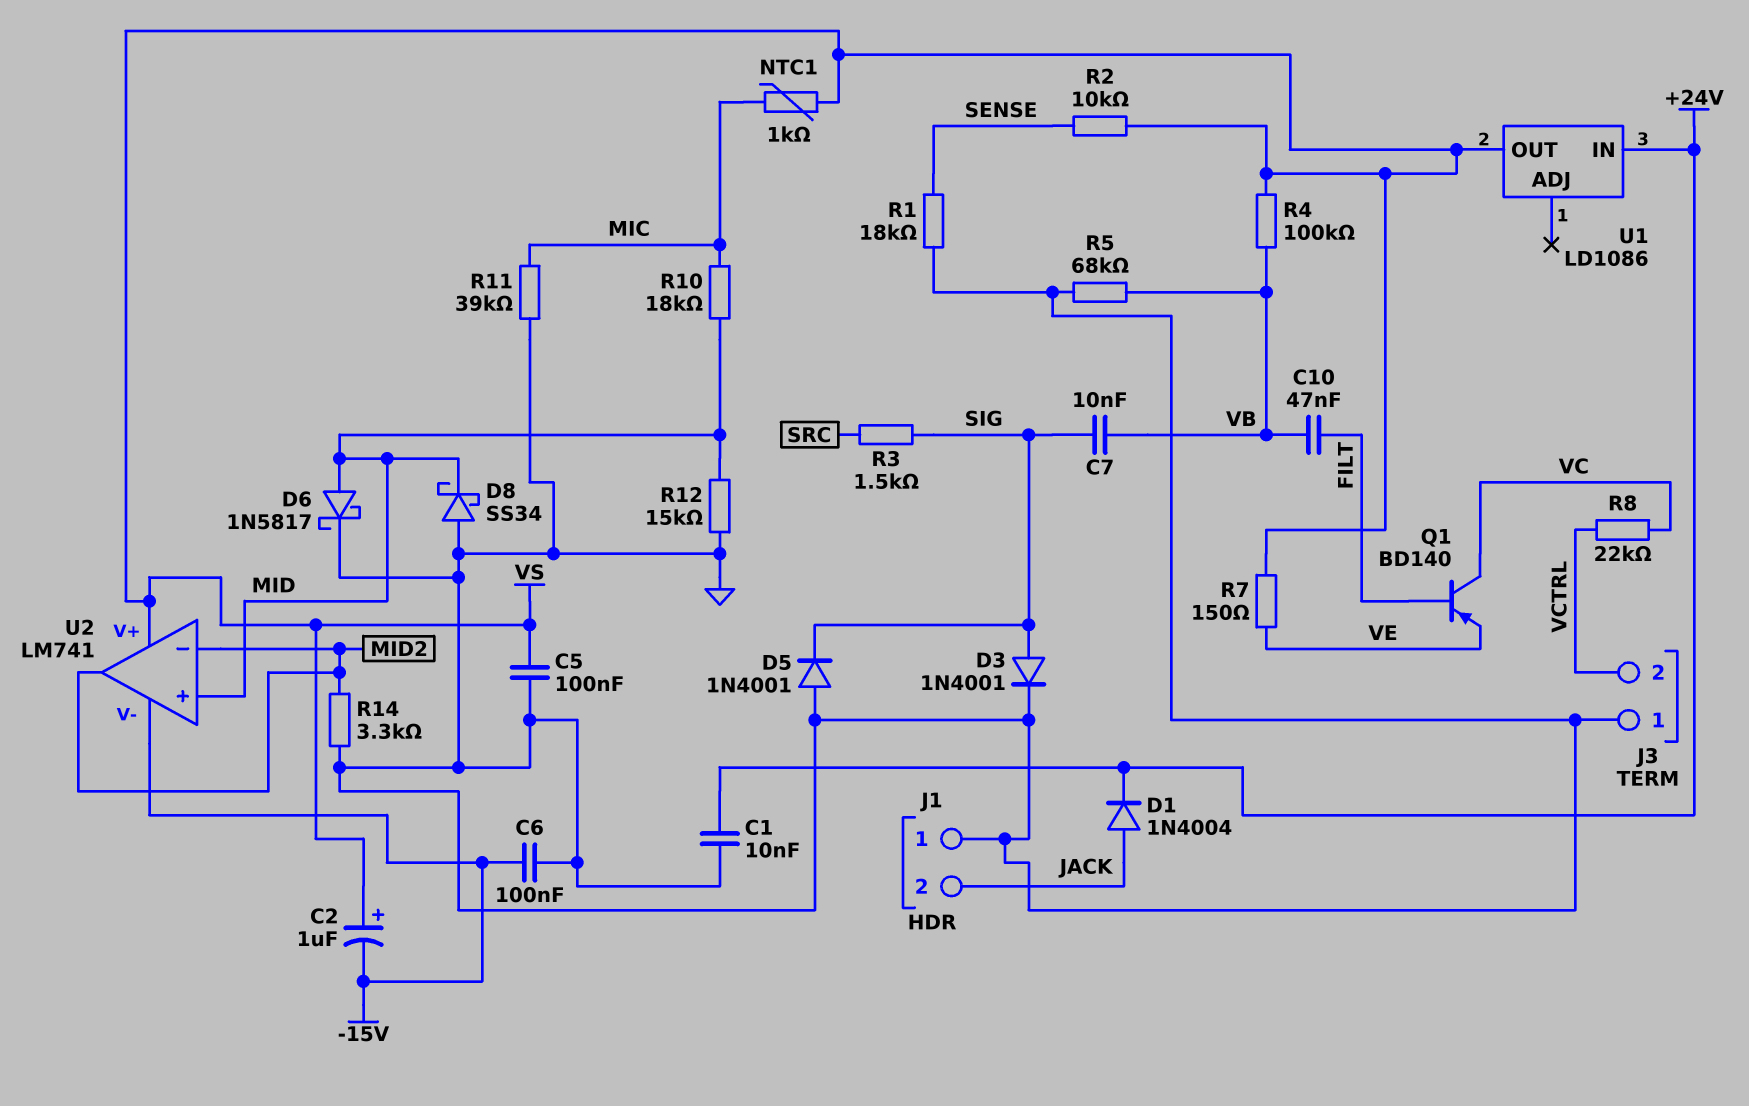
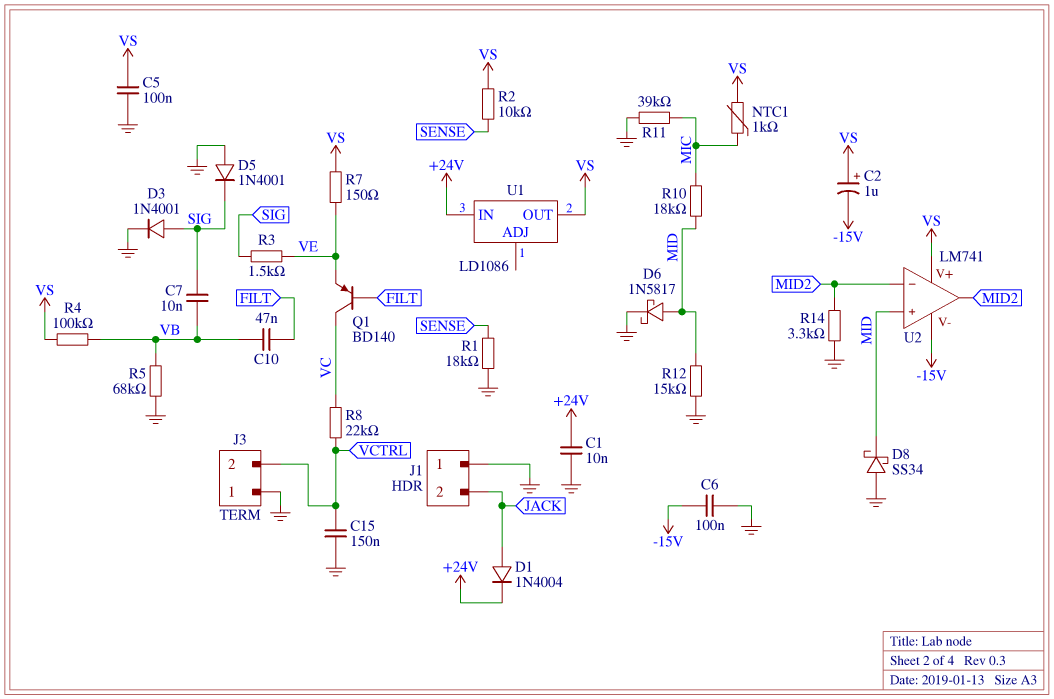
C15: none -> 150nF (GND, VCTRL)
R3: 1.5k (SIG, SRC) -> 1.5k (SIG, VE)

